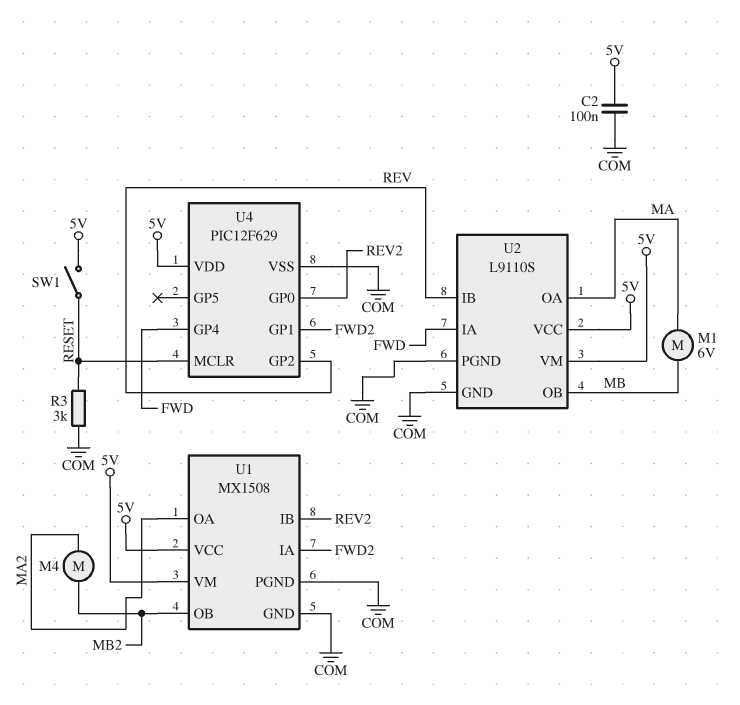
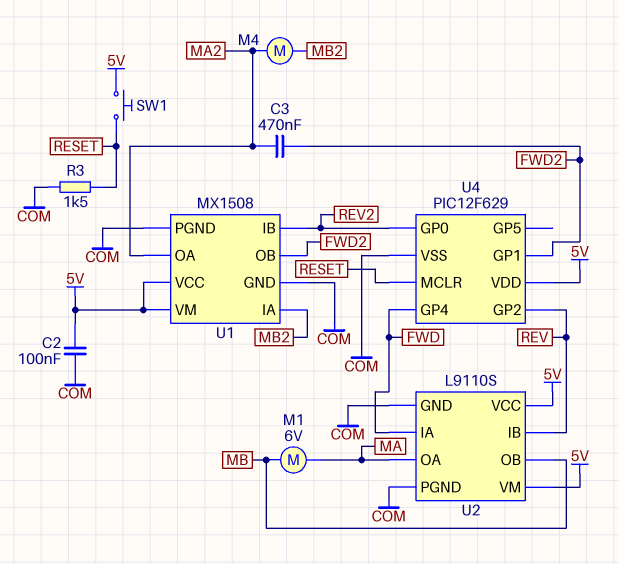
C3: none -> 470nF (FWD2, MA2)
R3: 3k (COM, RESET) -> 1.5k (COM, RESET)
SW1: switch (5V, RESET) -> button (5V, RESET)
U1 pin IA: FWD2 -> MB2
U1 pin OB: MB2 -> FWD2

